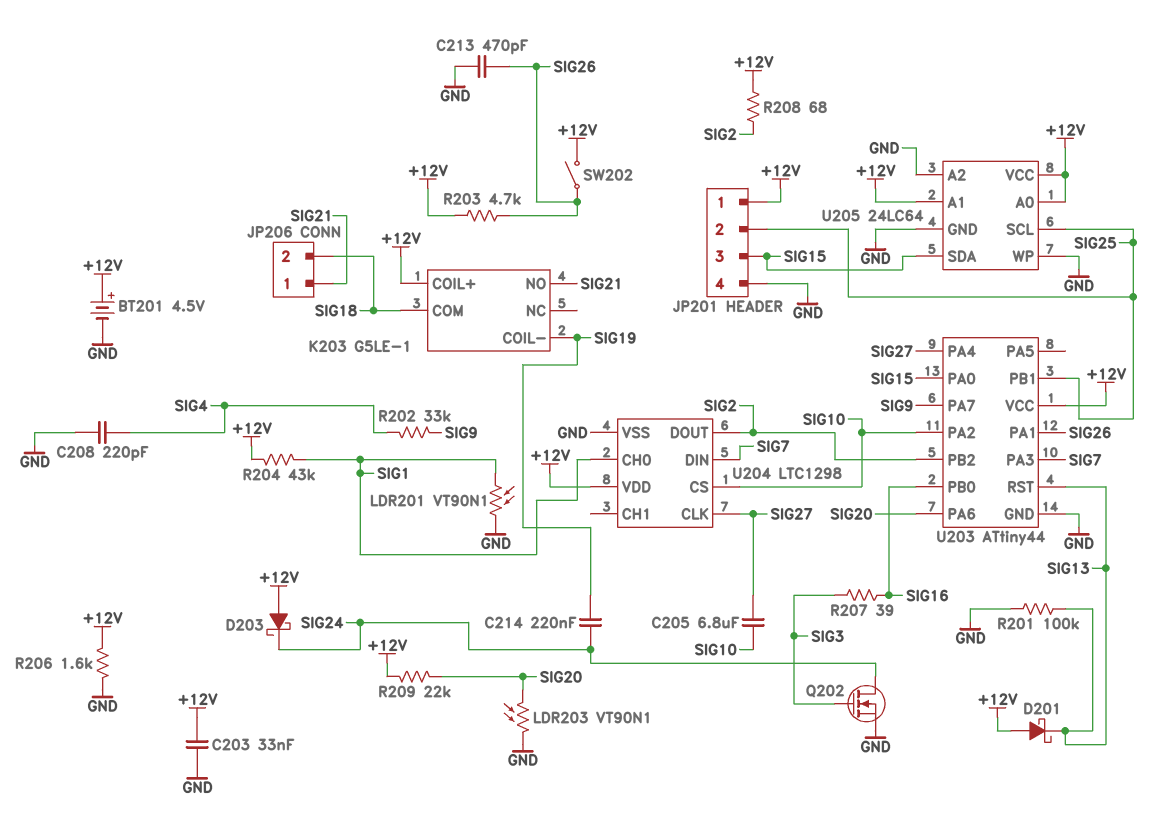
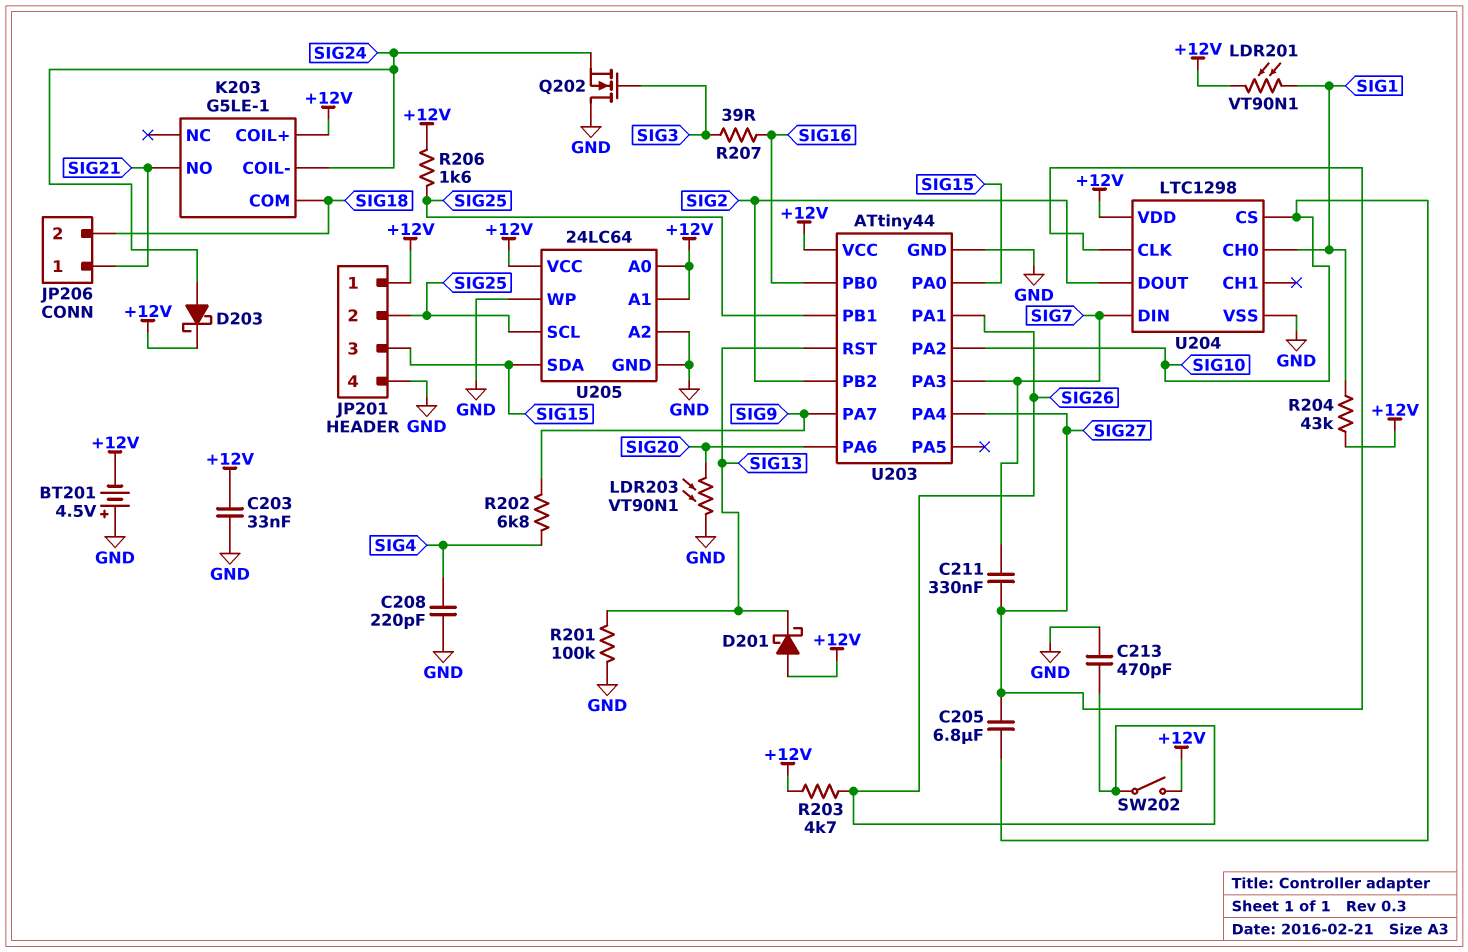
BT201: 4.5V (plus +12V, minus GND) -> 4.5V (plus GND, minus +12V)
C211: none -> 330nF (SIG7, SIG27)
C214: 220nF (SIG19, SIG24) -> none
D203: schottky (A +12V, K SIG24) -> schottky (A SIG24, K +12V)
K203 pin COIL-: SIG19 -> SIG24
LDR201: VT90N1 (GND, SIG1) -> VT90N1 (+12V, SIG1)
Q202: NMOS (G SIG3, D SIG24, S GND) -> NMOS (G SIG3, D GND, S SIG24)
R202: 33k (SIG4, SIG9) -> 6.8k (SIG4, SIG9)
R206: 1.6k (+12V, GND) -> 1.6k (+12V, SIG25)
R208: 68 (+12V, SIG2) -> none
R209: 22k (+12V, SIG20) -> none

